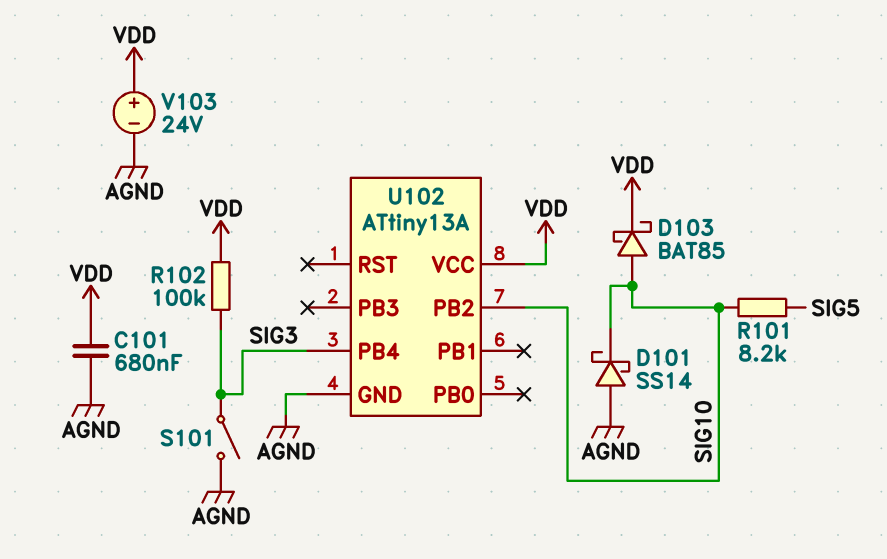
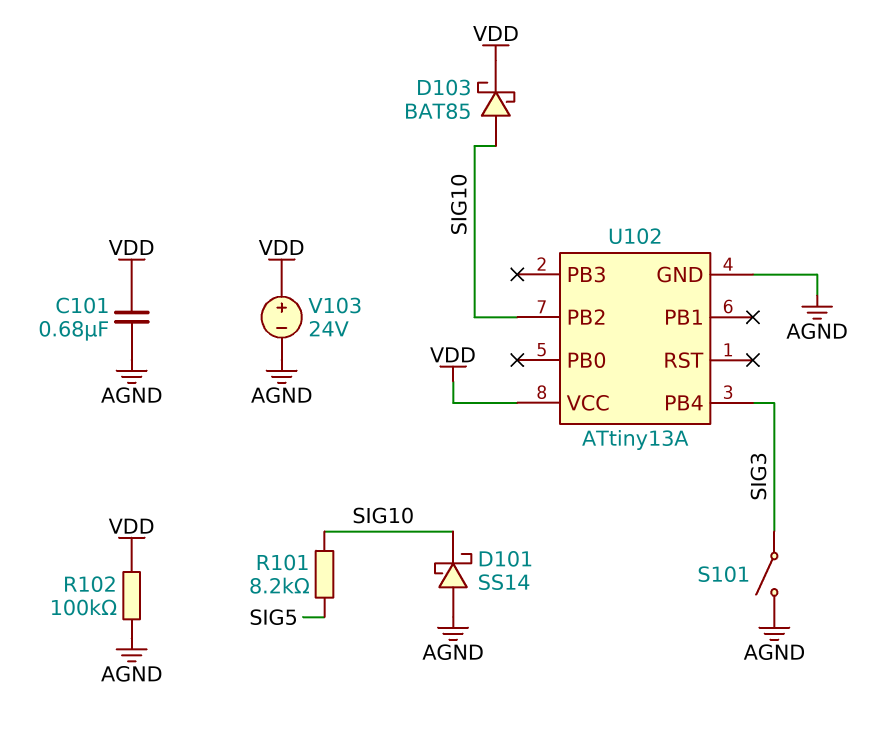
R102: 100k (SIG3, VDD) -> 100k (AGND, VDD)

